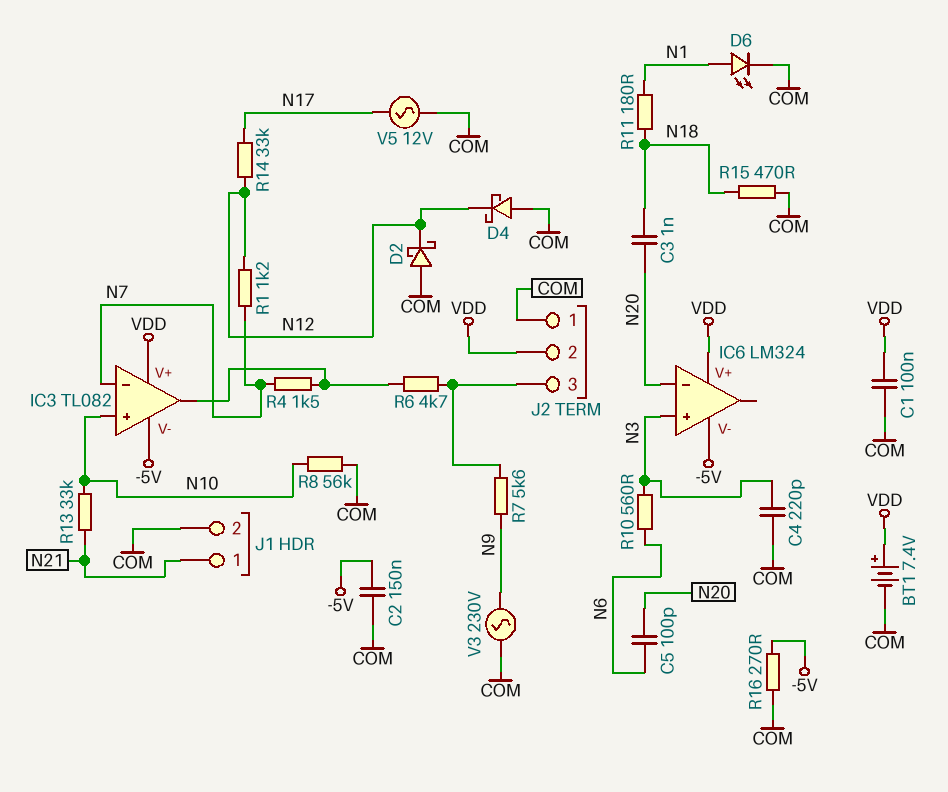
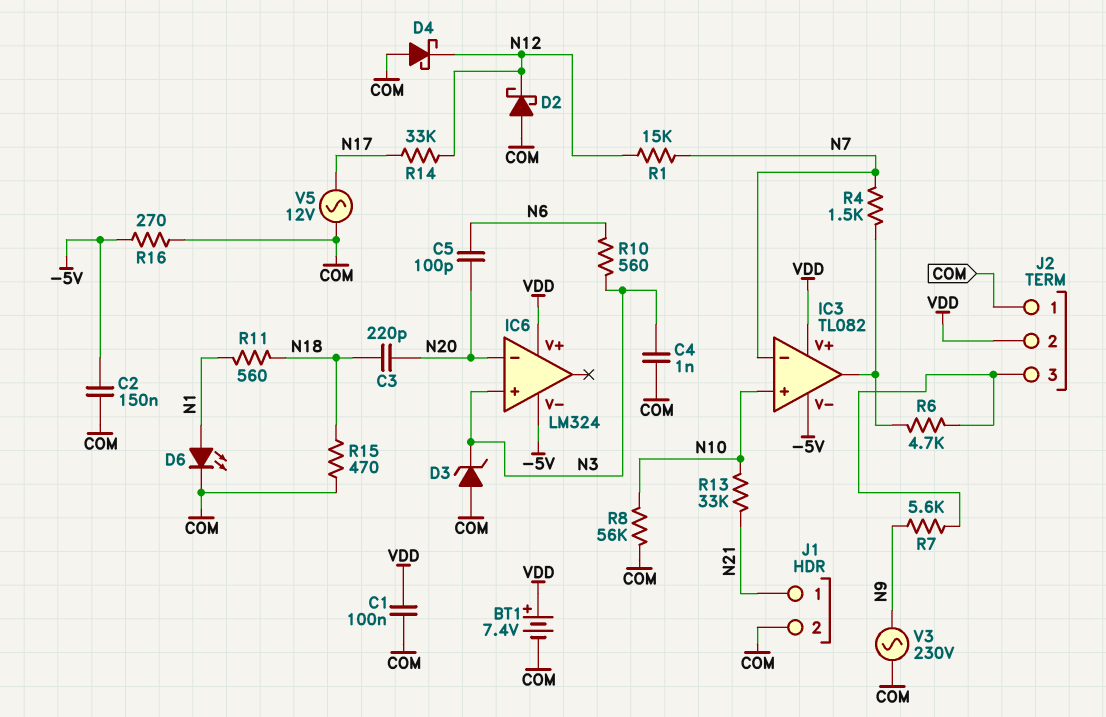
C3: 1nF (N18, N20) -> 220pF (N18, N20)
C4: 220pF (COM, N3) -> 1nF (COM, N3)
D3: none -> zener (A COM, K N3)
R1: 1.2k (N7, N12) -> 15k (N7, N12)
R11: 180 (N1, N18) -> 560 (N1, N18)

